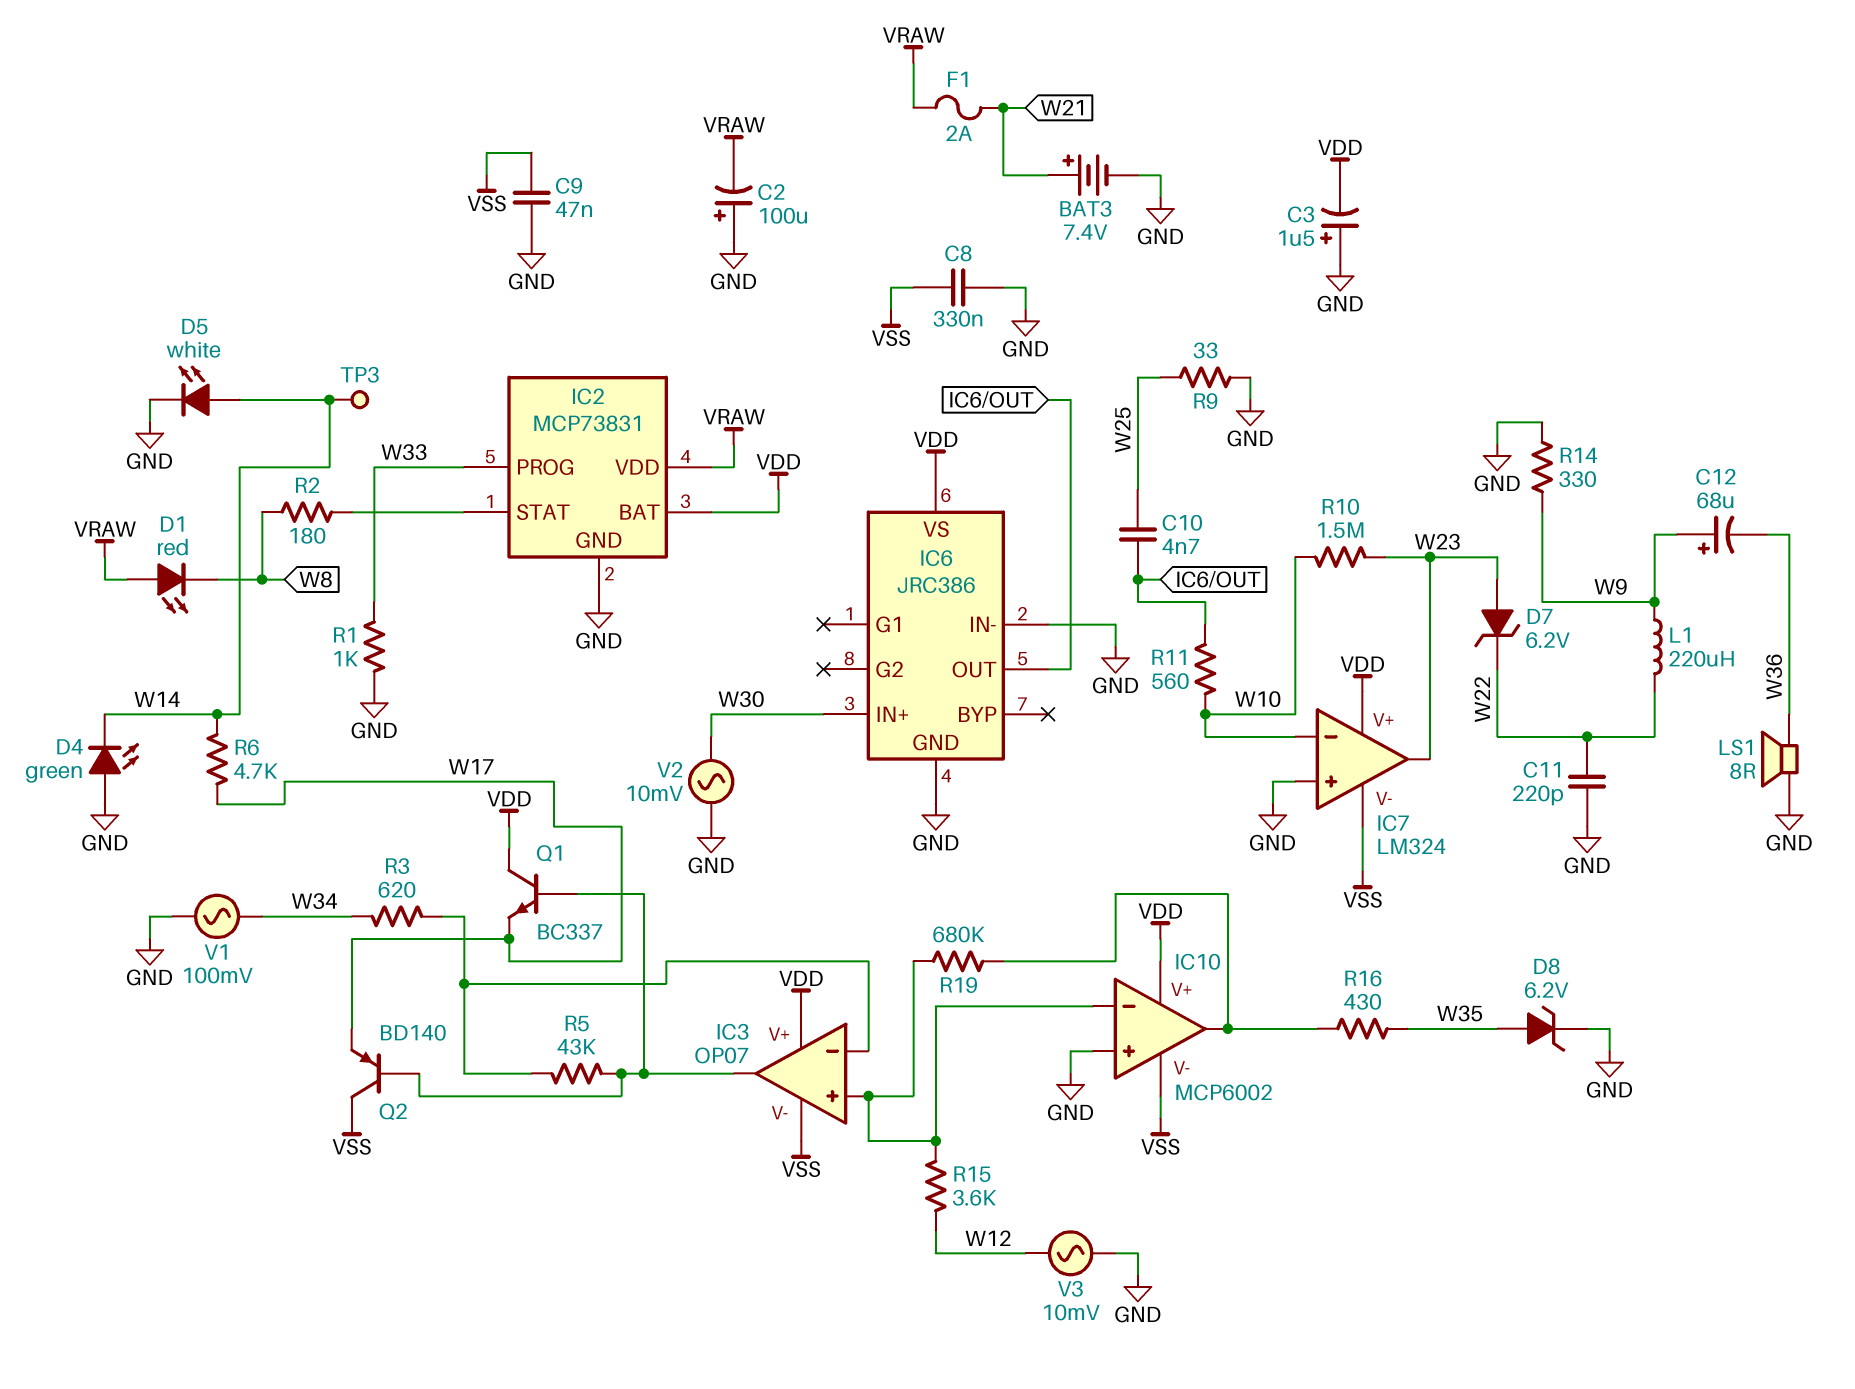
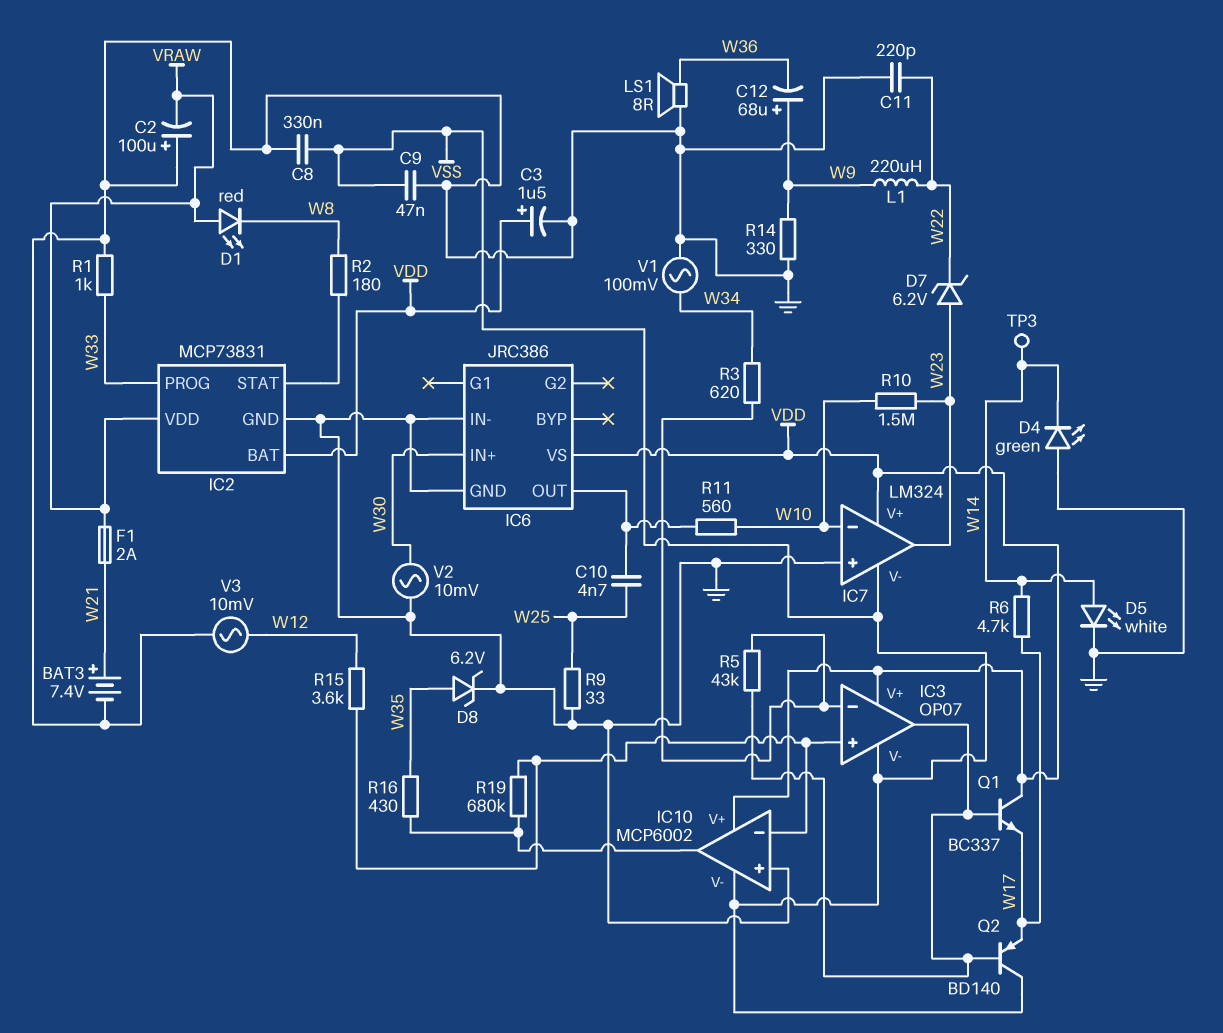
C3: 1.5uF (plus GND, minus VDD) -> 1.5uF (plus VDD, minus GND)

